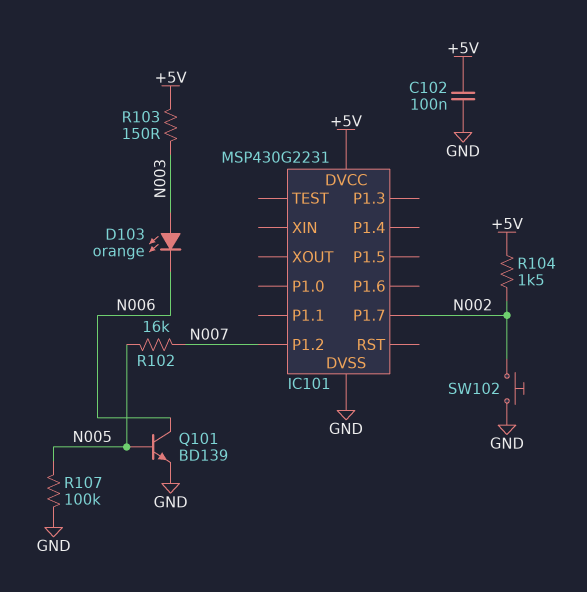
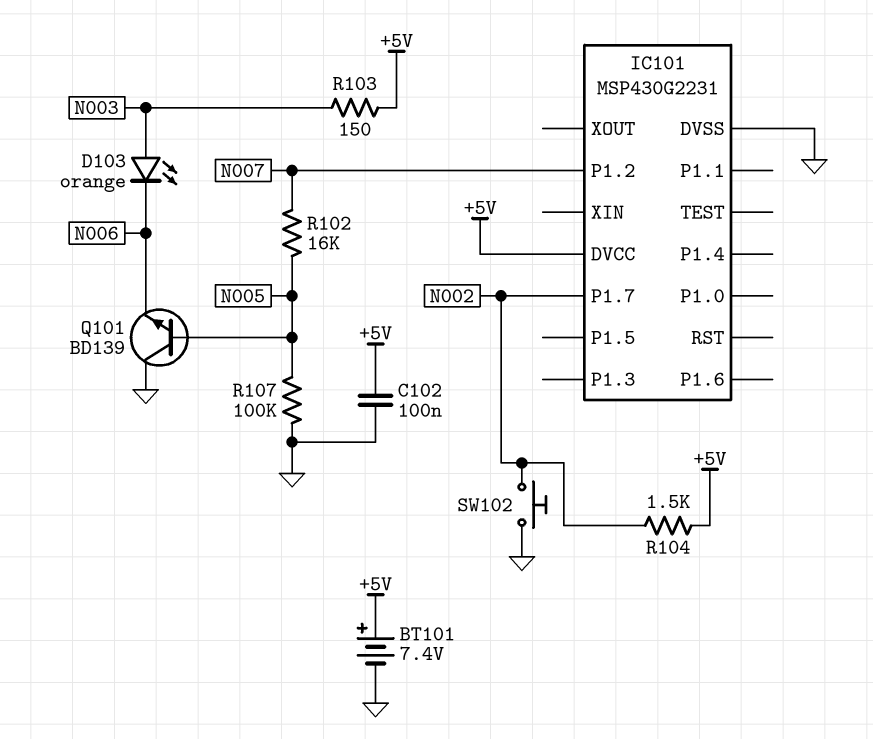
BT101: none -> 7.4V (plus +5V, minus GND)
Q101: NPN BD139 (B N005, C N006, E GND) -> NPN BD139 (B N005, C GND, E N006)

